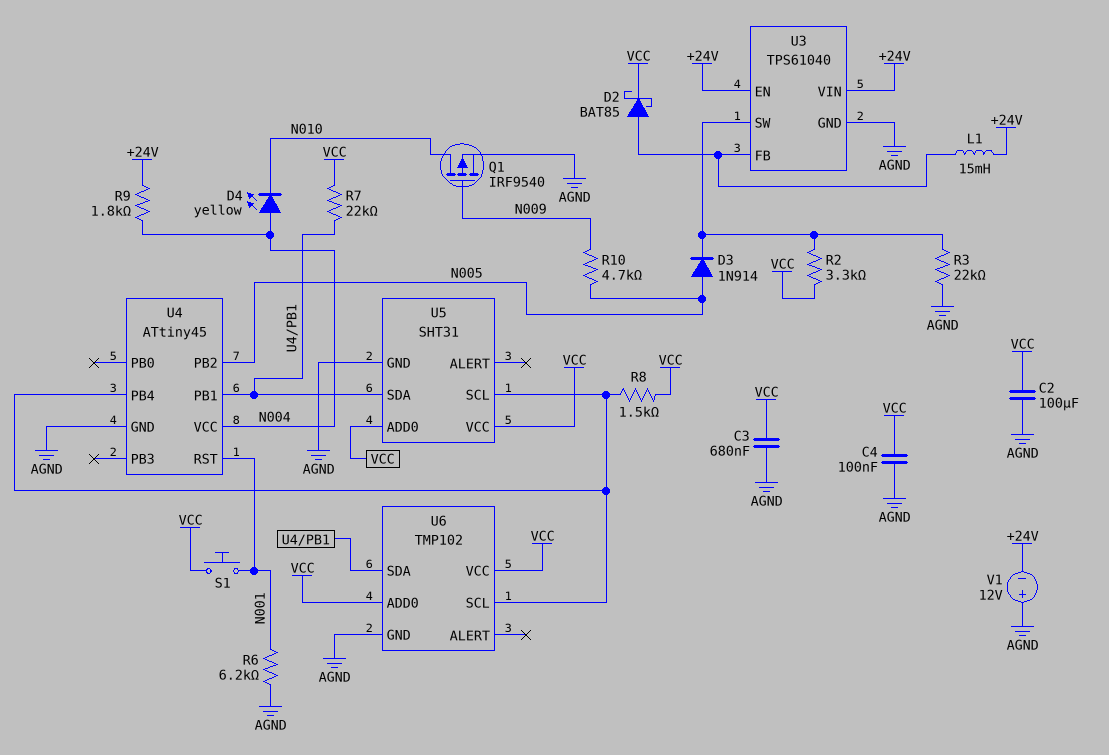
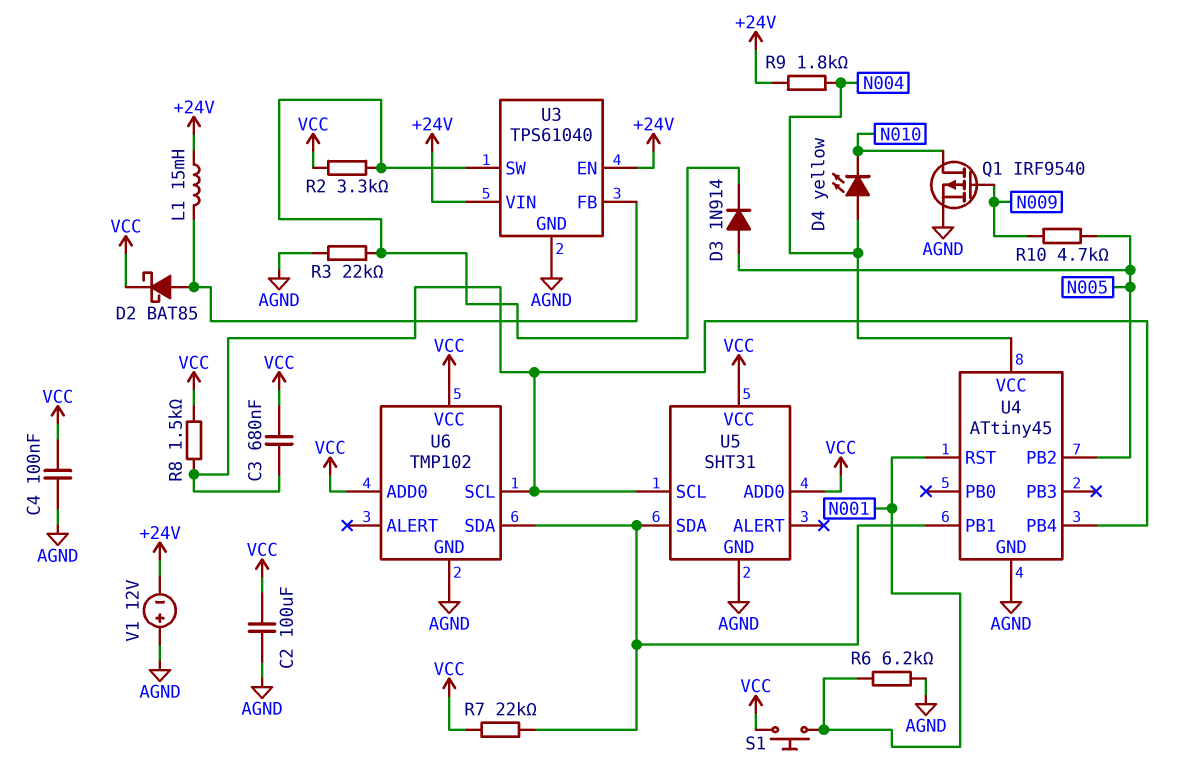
C3: 680nF (AGND, VCC) -> 680nF (U4/PB4, VCC)

